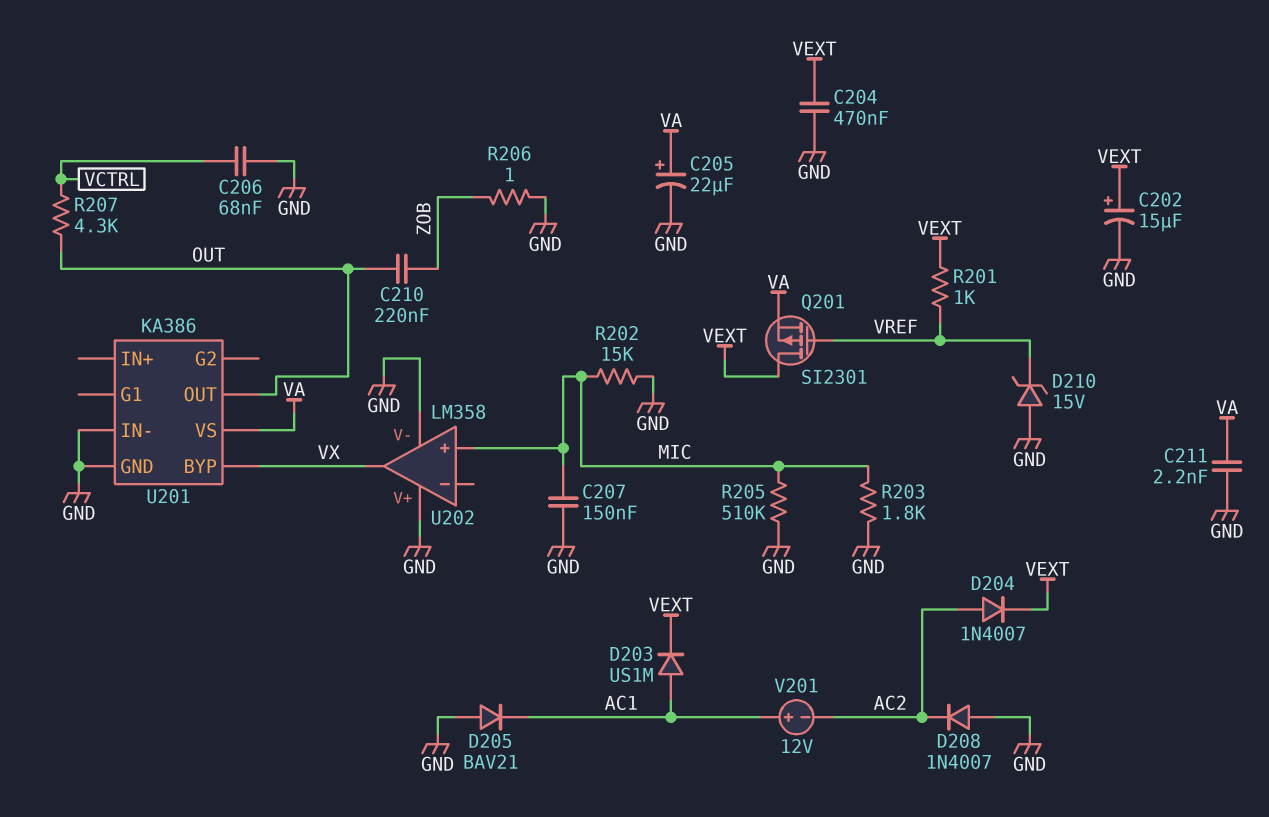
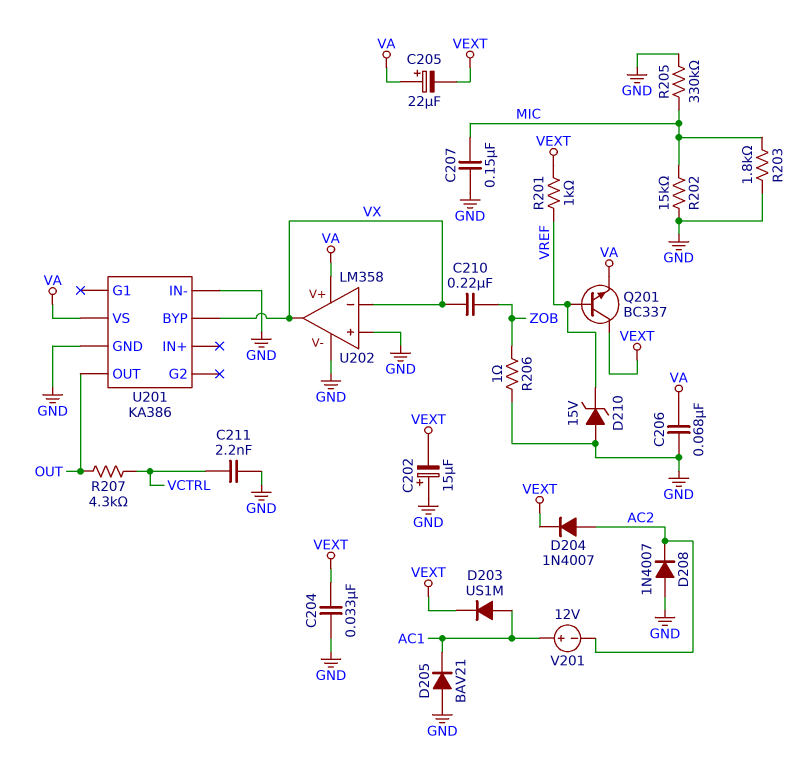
C202: 15uF (plus VEXT, minus GND) -> 15uF (plus GND, minus VEXT)
C204: 470nF (GND, VEXT) -> 33nF (GND, VEXT)
C205: 22uF (plus VA, minus GND) -> 22uF (plus VA, minus VEXT)
C206: 68nF (GND, VCTRL) -> 68nF (GND, VA)
C210: 220nF (OUT, ZOB) -> 220nF (VX, ZOB)
C211: 2.2nF (GND, VA) -> 2.2nF (GND, VCTRL)
Q201: PMOS SI2301 (G VREF, D VEXT, S VA) -> NPN BC337 (B VREF, C VEXT, E VA)
R205: 510k (GND, MIC) -> 330k (GND, MIC)
U202 pin V+: GND -> VA
U202 pin in+: MIC -> GND
U202 pin in-: none -> VX

